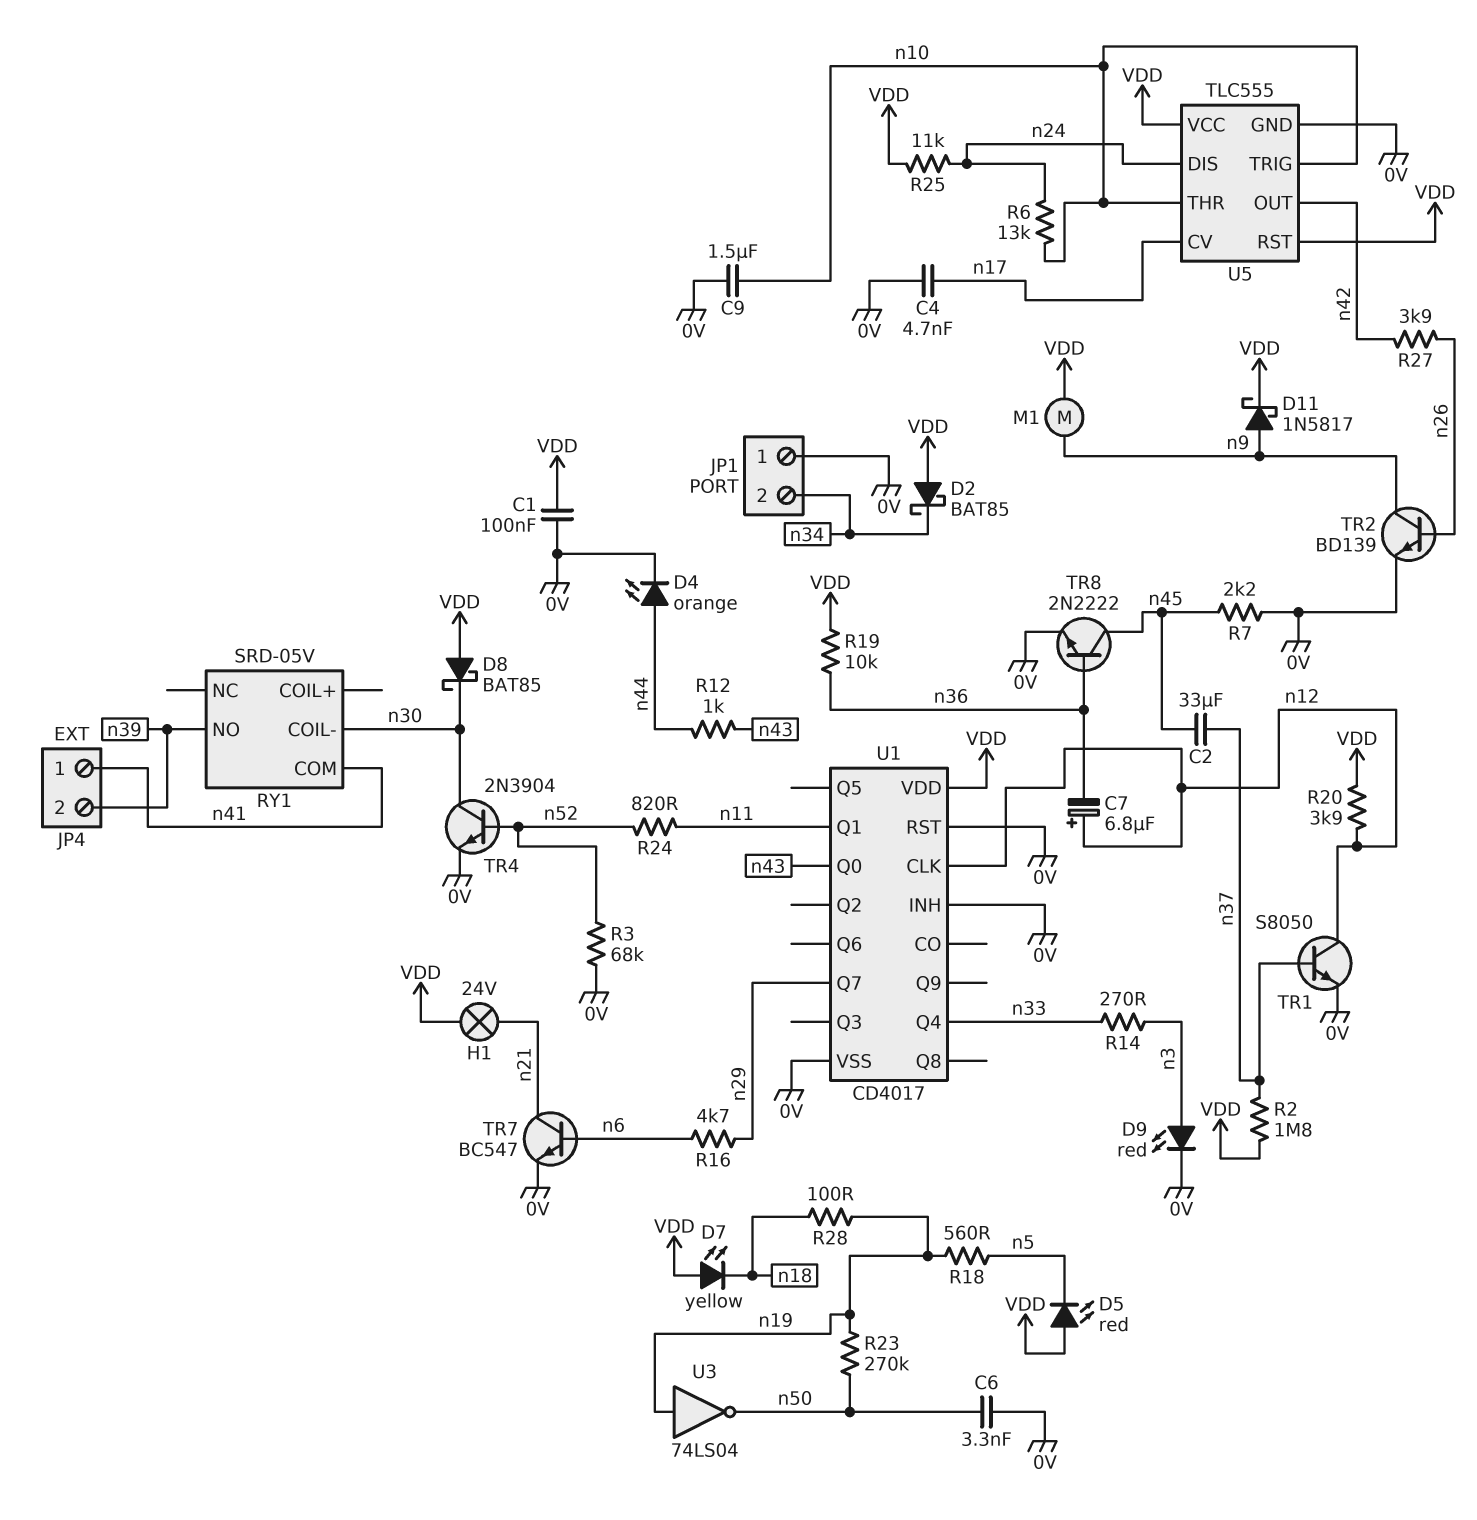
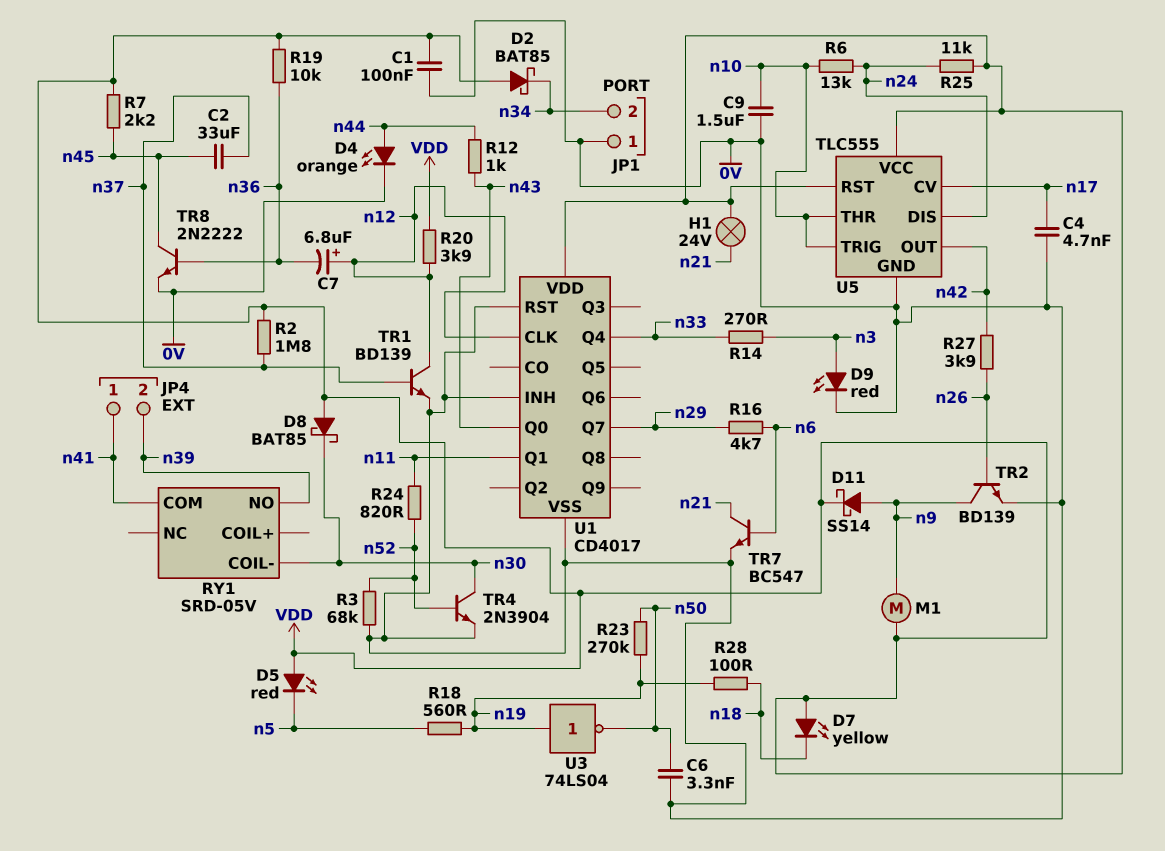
D11: schottky 1N5817 (A n9, K VDD) -> schottky SS14 (A n9, K VDD)
R7: 2.2k (0V, n45) -> 2.2k (VDD, n45)
TR1: NPN S8050 (B n37, C n12, E 0V) -> NPN BD139 (B n37, C n12, E 0V)

